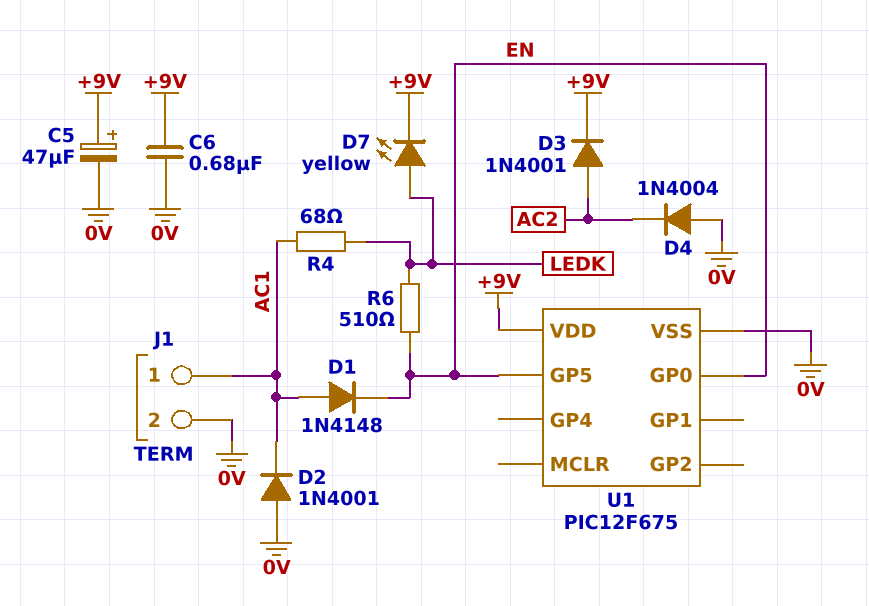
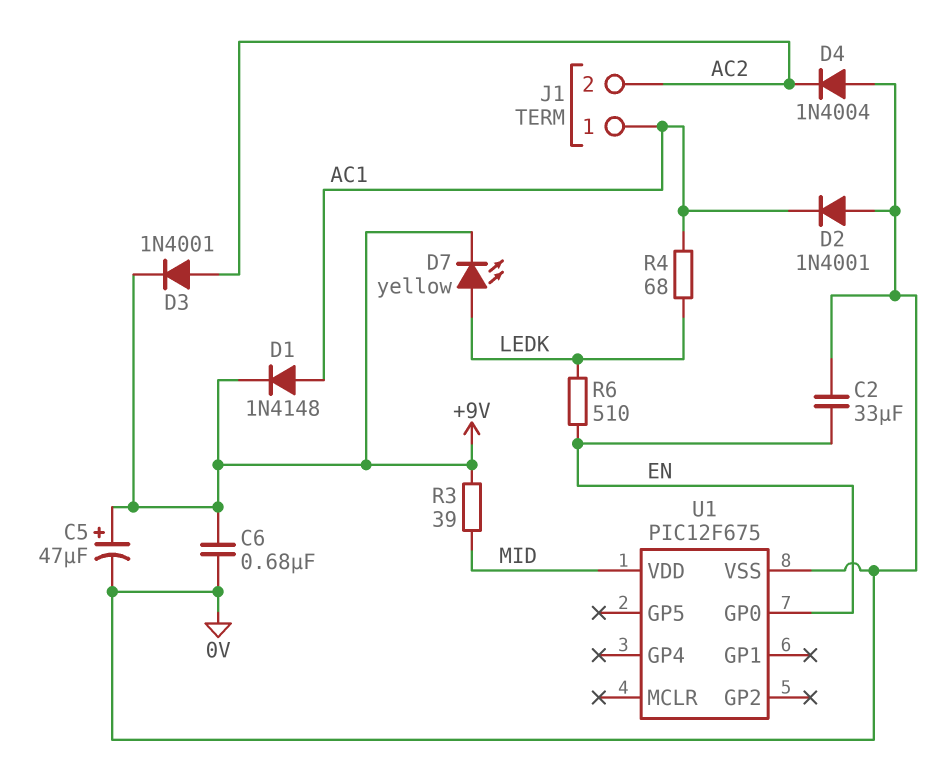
C2: none -> 33uF (0V, EN)
D1: diode 1N4148 (A AC1, K EN) -> diode 1N4148 (A AC1, K +9V)
J1 pin 2: 0V -> AC2
R3: none -> 39 (+9V, MID)
U1 pin GP5: EN -> none
U1 pin VDD: +9V -> MID

